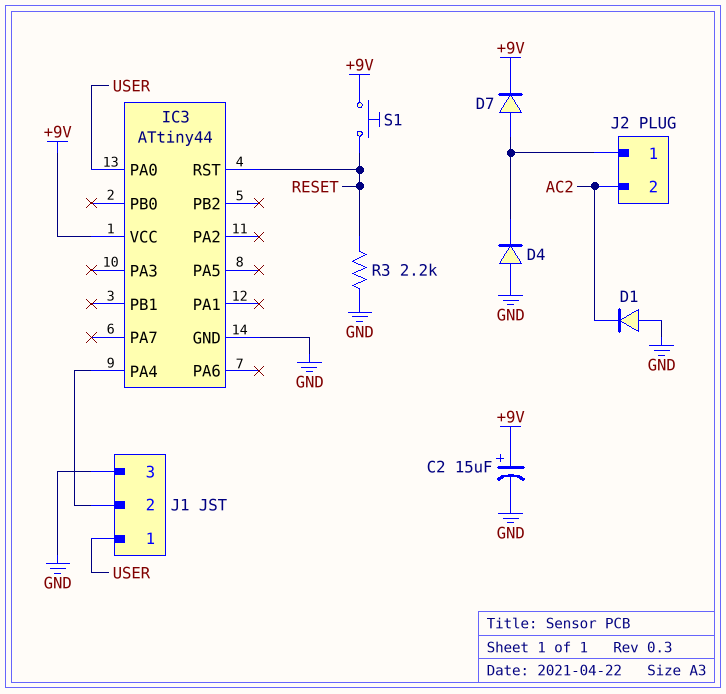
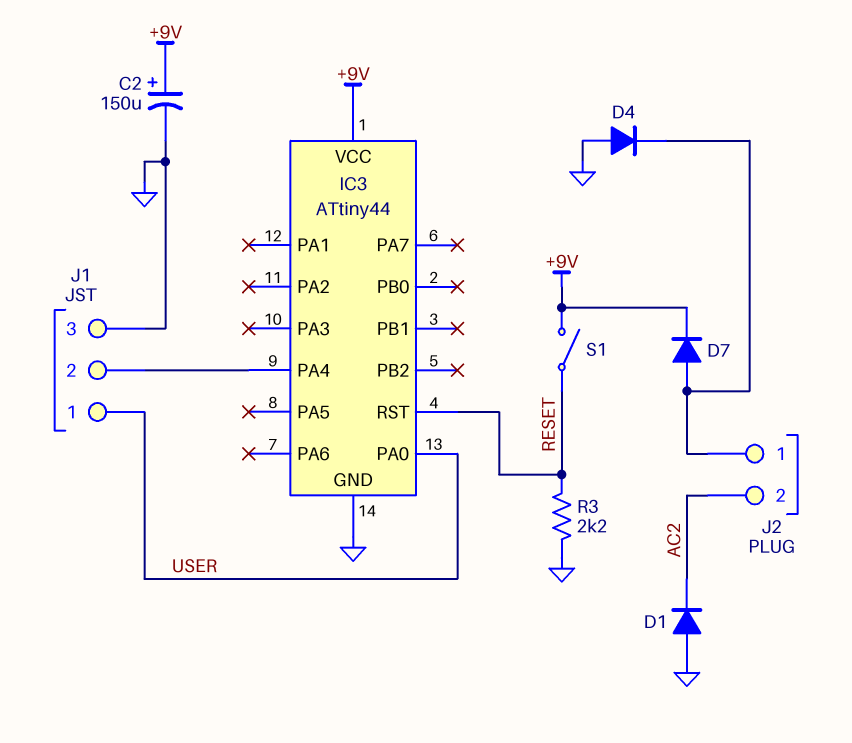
C2: 15uF (plus +9V, minus GND) -> 150uF (plus +9V, minus GND)
S1: button (+9V, RESET) -> switch (+9V, RESET)

